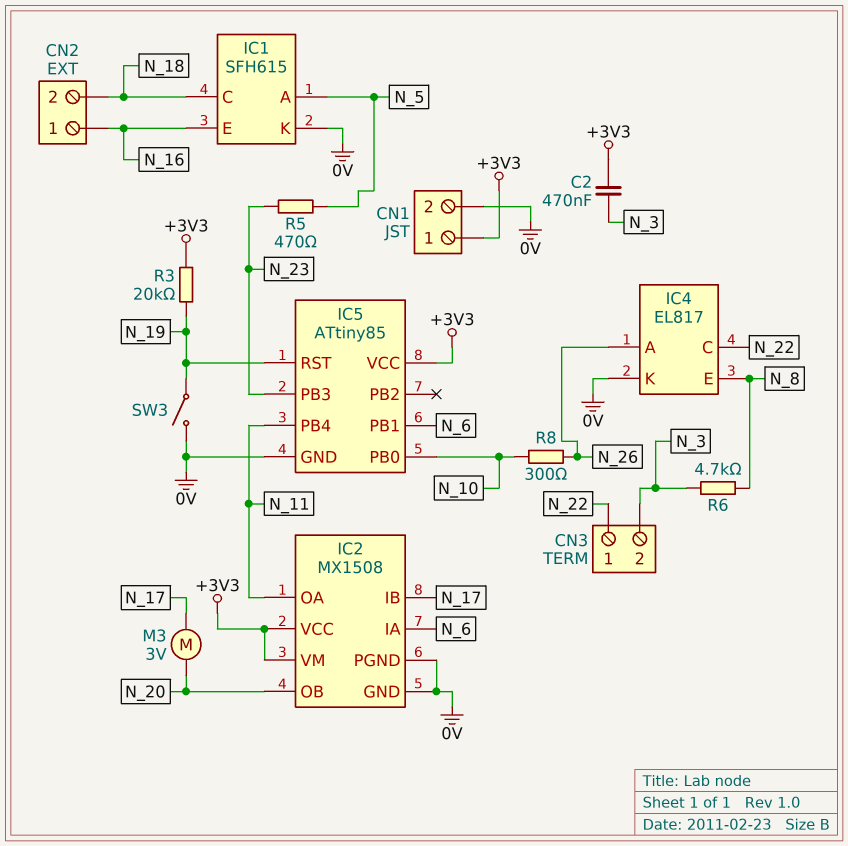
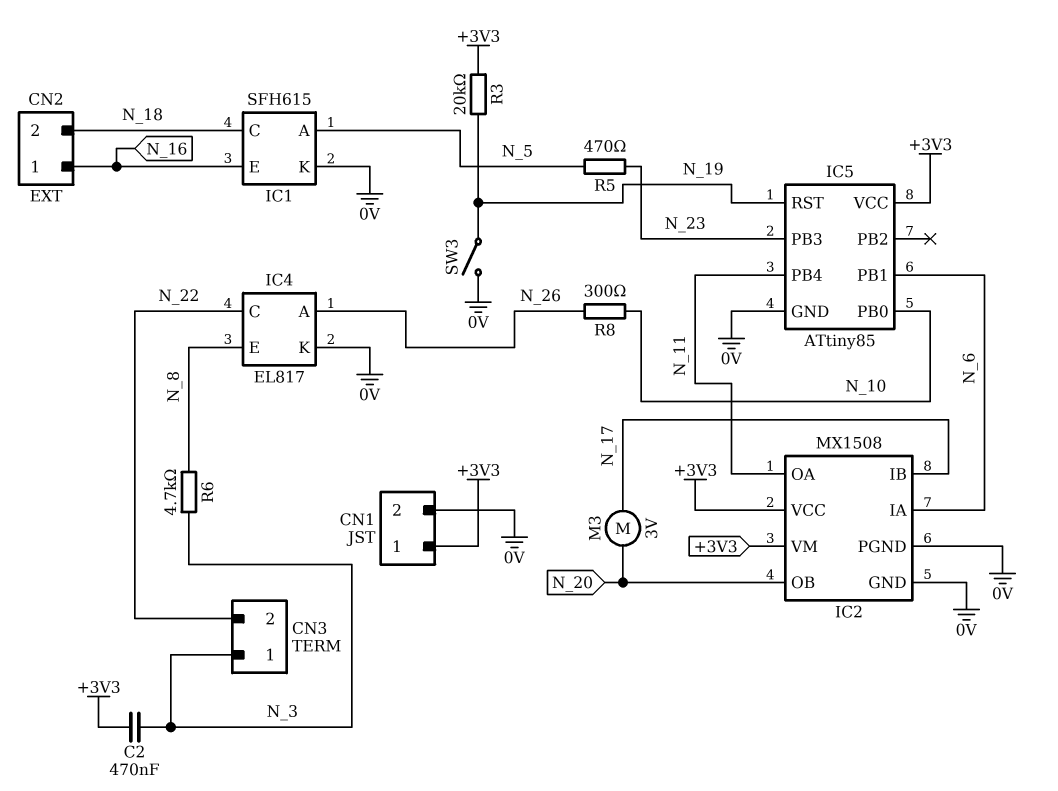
CN3 pin 1: N_22 -> N_3
CN3 pin 2: N_3 -> N_22

